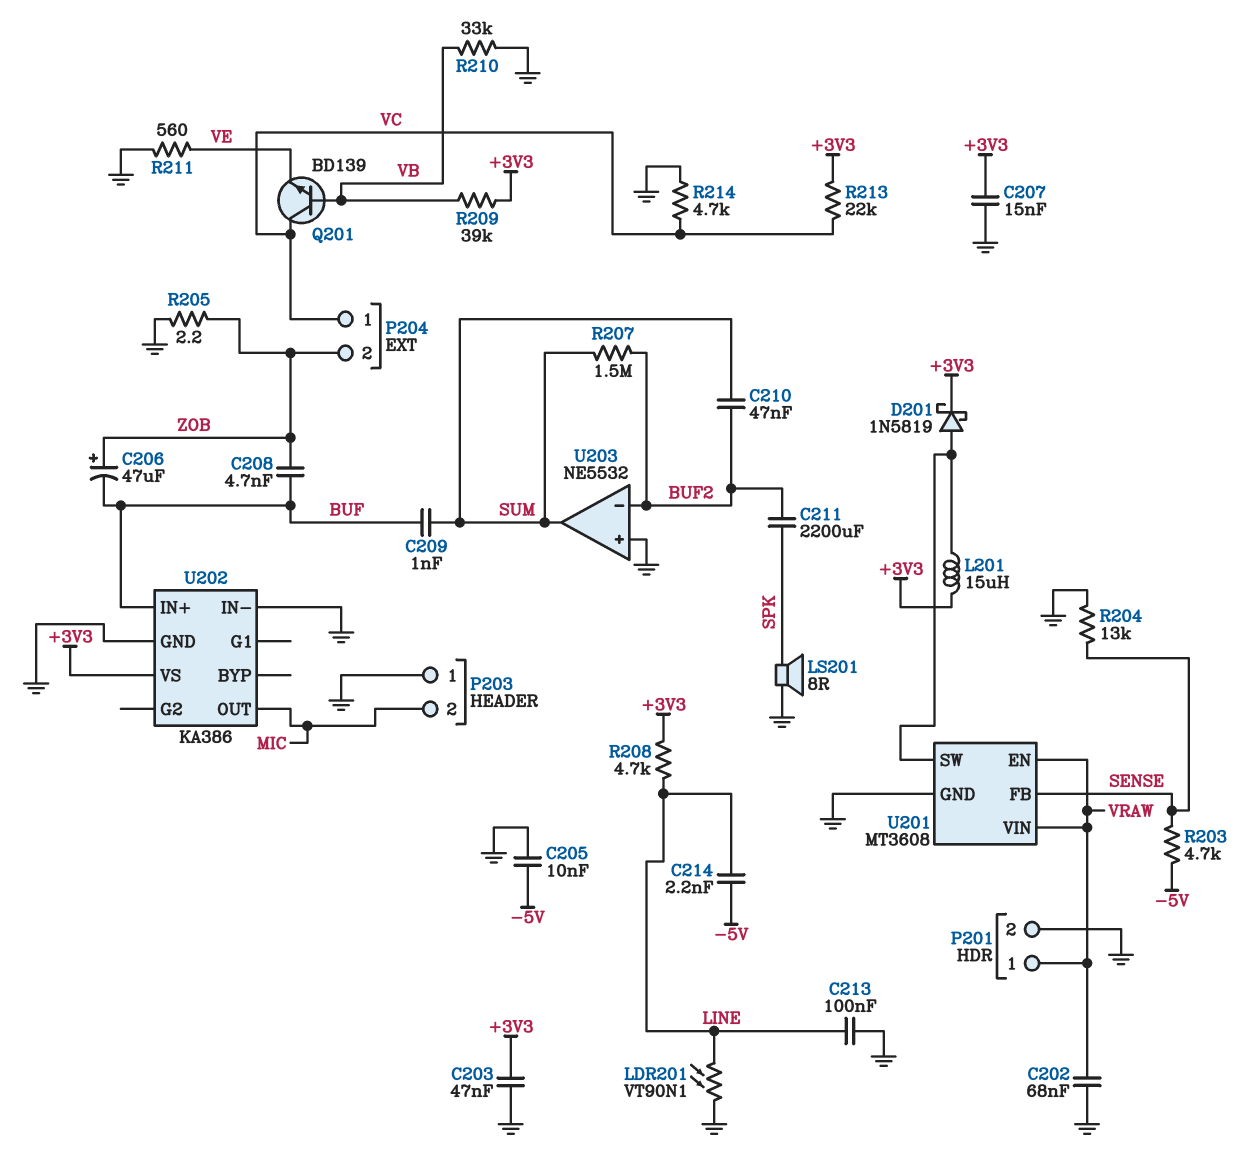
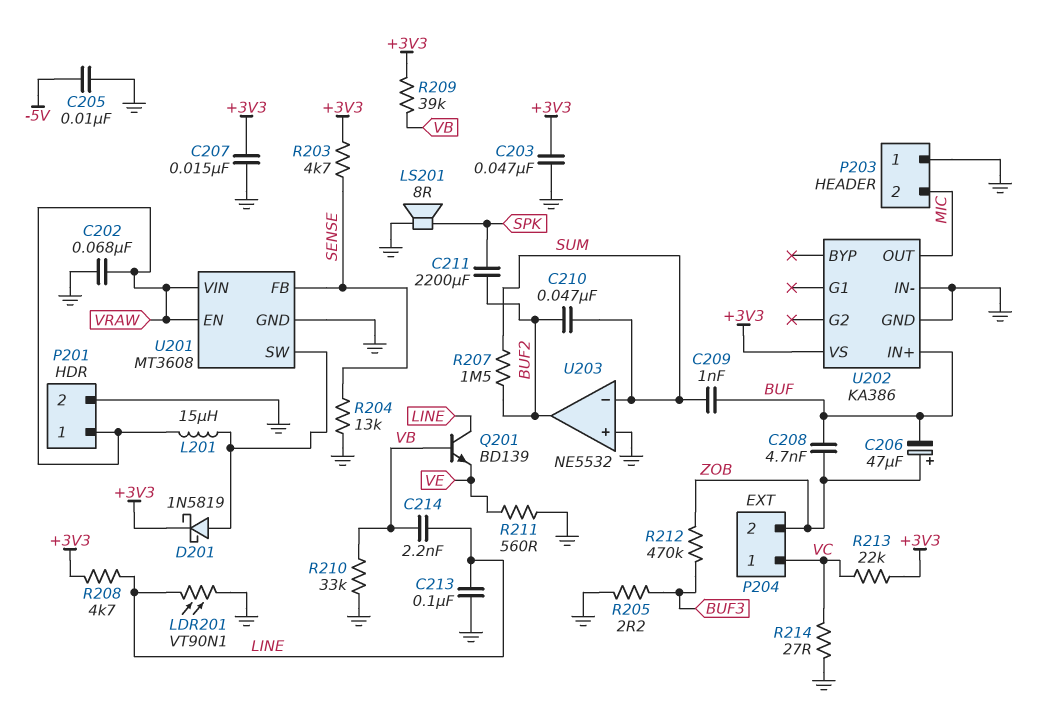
C214: 2.2nF (-5V, LINE) -> 2.2nF (LINE, VB)
L201: 15uH (+3V3, U201/SW) -> 15uH (U201/SW, VRAW)
Q201: NPN BD139 (B VB, C VC, E VE) -> NPN BD139 (B VB, C LINE, E VE)
R203: 4.7k (-5V, SENSE) -> 4.7k (+3V3, SENSE)
R205: 2.2 (GND, ZOB) -> 2.2 (BUF3, GND)
R212: none -> 470k (BUF3, ZOB)
R214: 4.7k (GND, VC) -> 27 (GND, VC)
U203 pin in-: BUF2 -> SUM
U203 pin out: SUM -> BUF2

